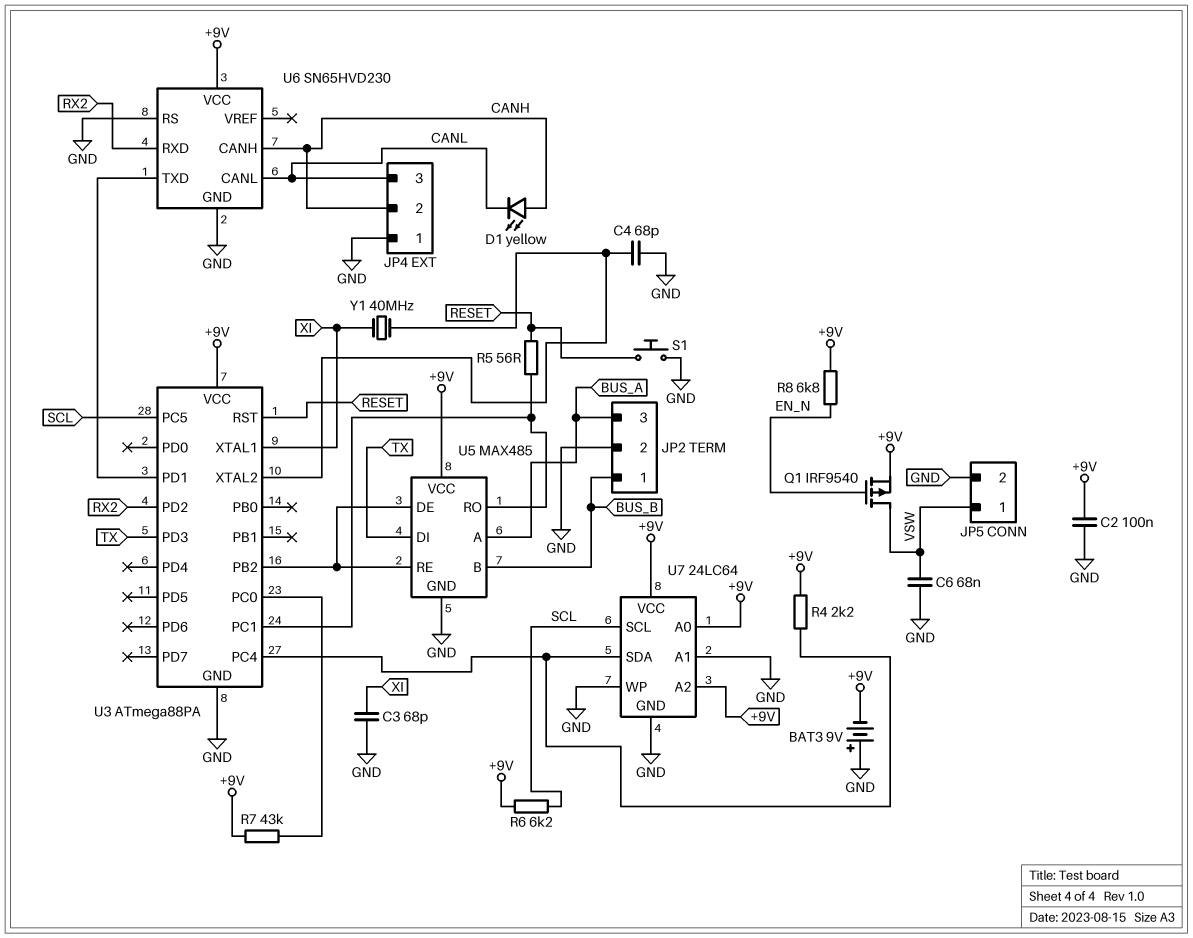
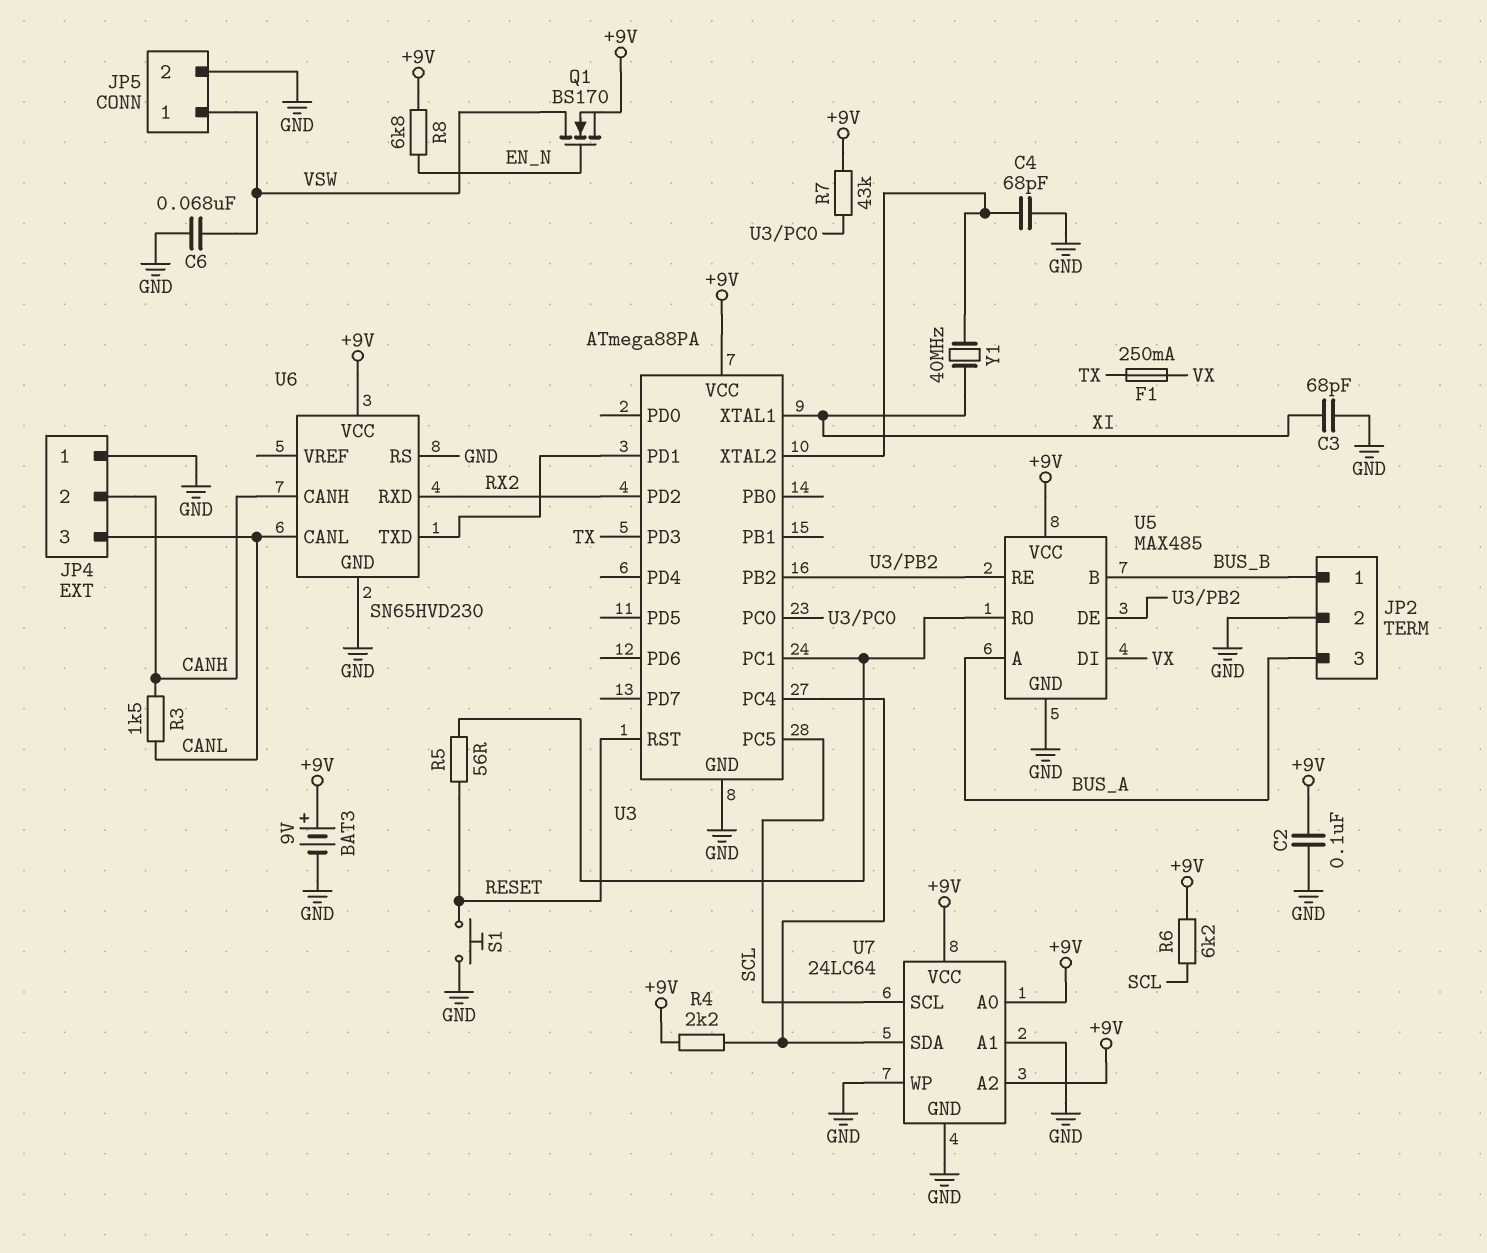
BAT3: 9V (plus GND, minus +9V) -> 9V (plus +9V, minus GND)
D1: LED yellow (A CANH, K CANL) -> none
F1: none -> 250mA (TX, VX)
Q1: PMOS IRF9540 (G EN_N, D VSW, S +9V) -> NMOS BS170 (G EN_N, D VSW, S +9V)
R3: none -> 1.5k (CANH, CANL)
U5 pin DI: TX -> VX

